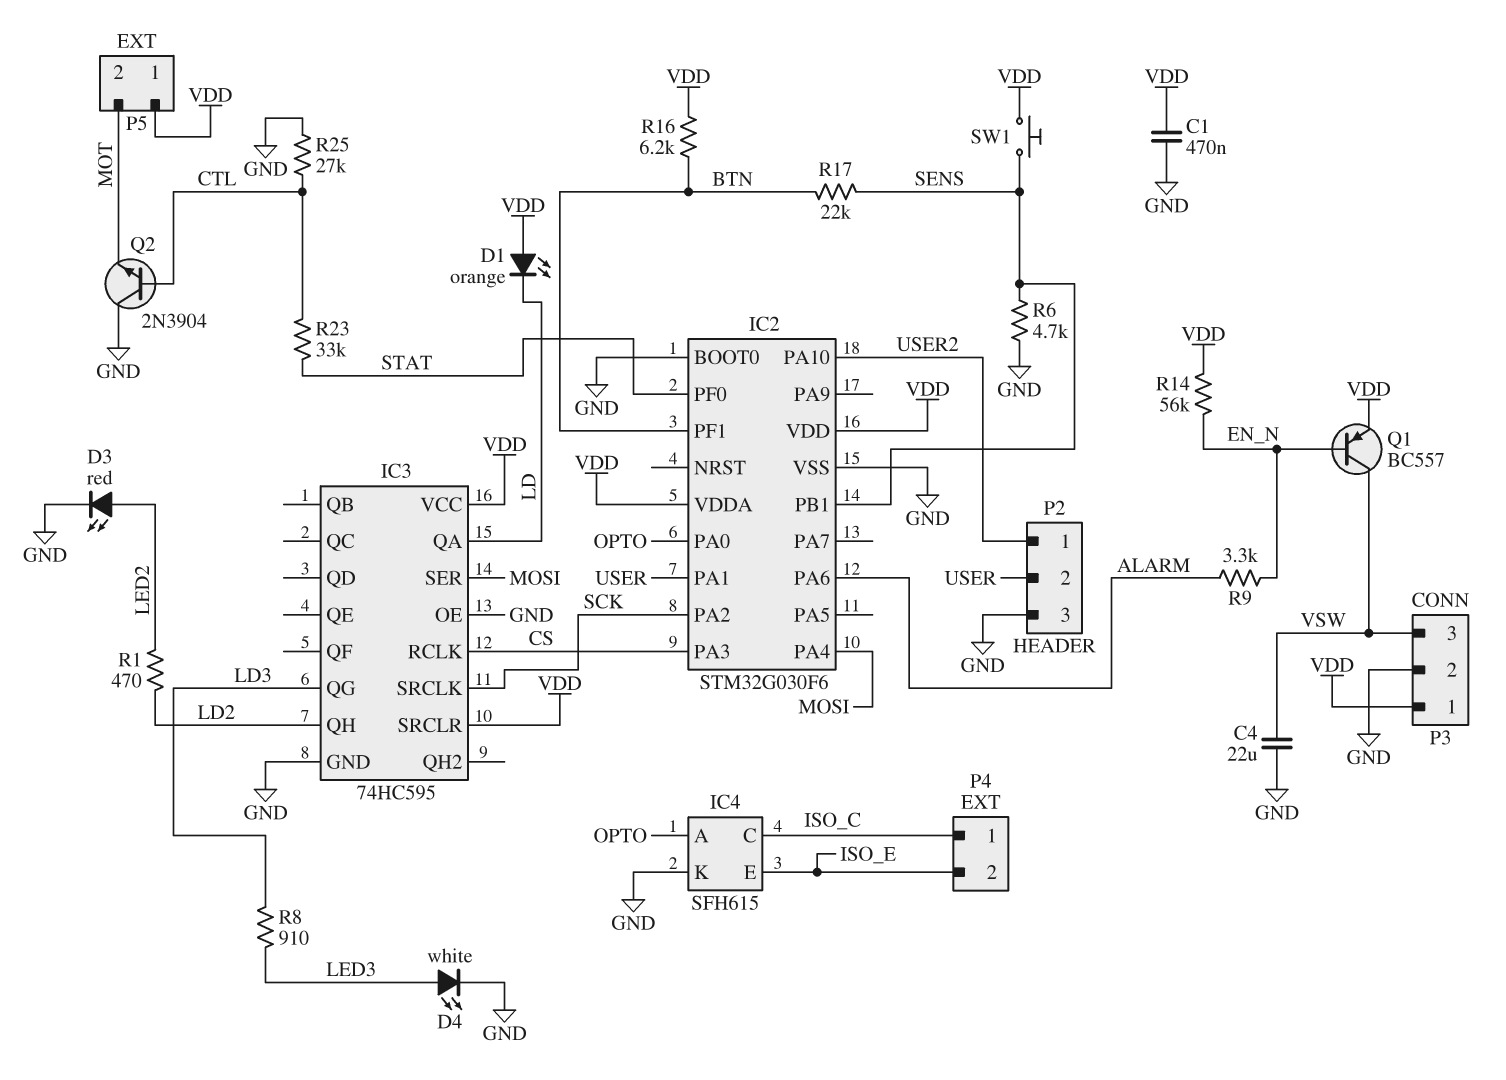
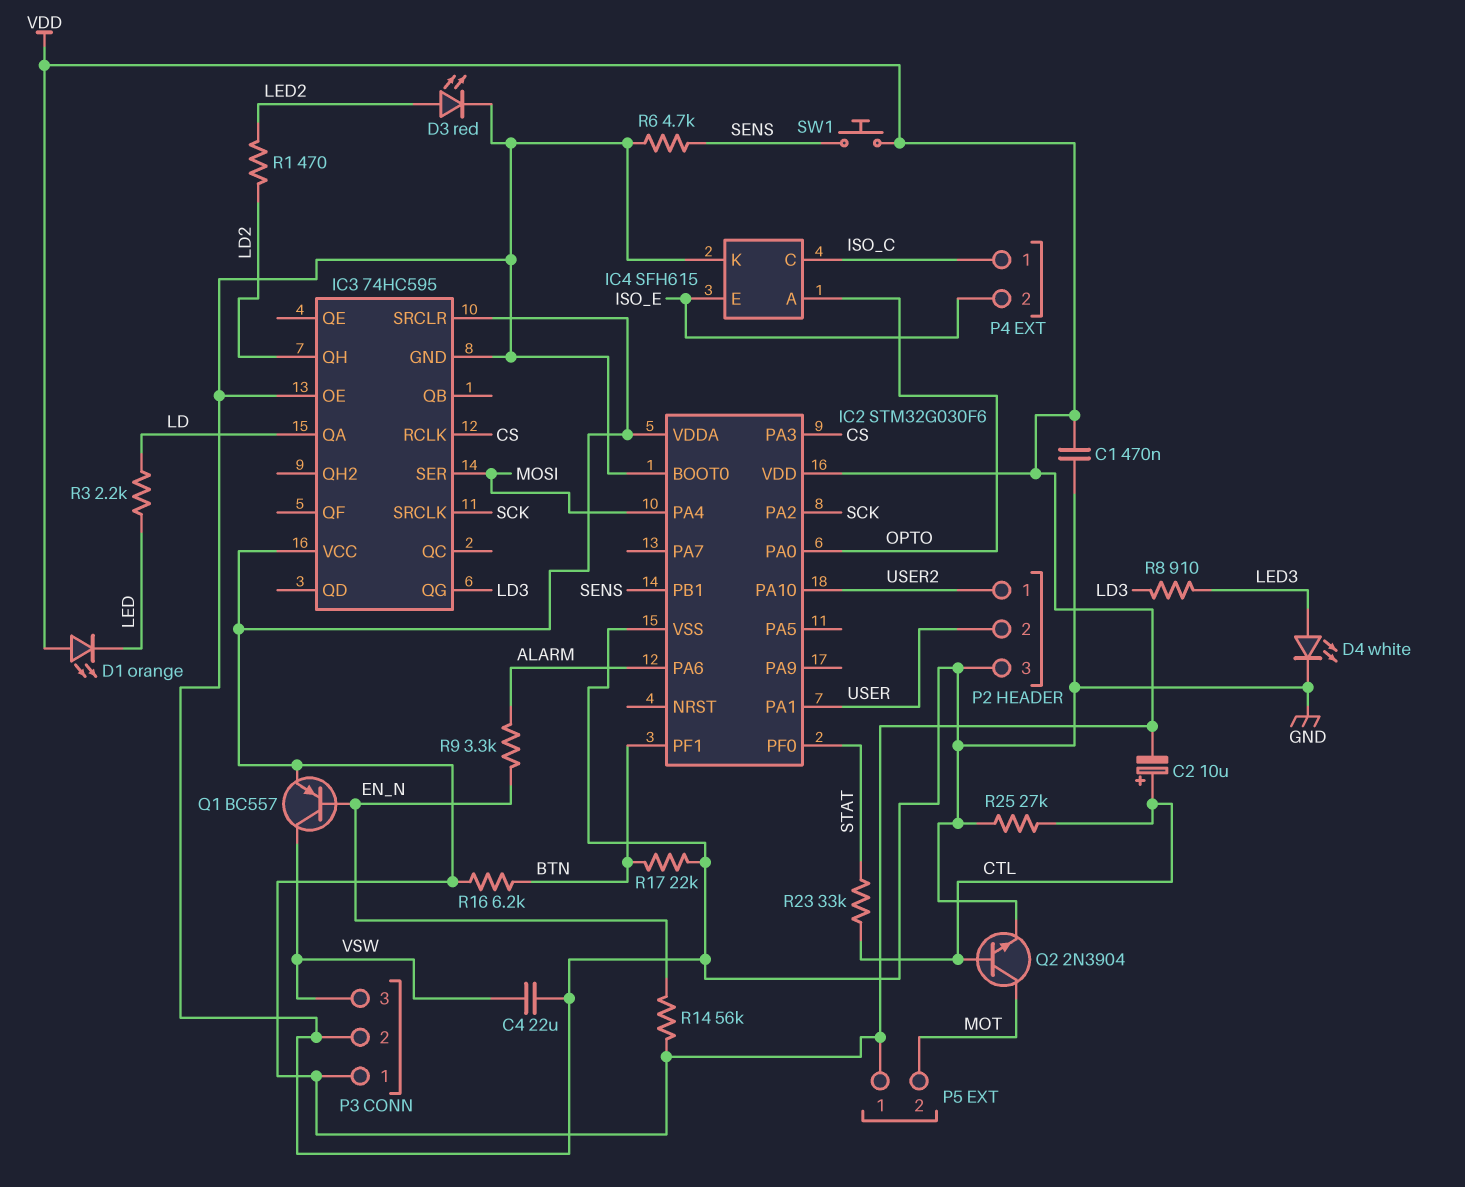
C2: none -> 10uF (plus CTL, minus VDD)
D1: LED orange (A VDD, K LD) -> LED orange (A VDD, K LED)
Q2: NPN 2N3904 (B CTL, C GND, E MOT) -> NPN 2N3904 (B CTL, C MOT, E GND)
R3: none -> 2.2k (LD, LED)
R17: 22k (BTN, SENS) -> 22k (BTN, GND)

